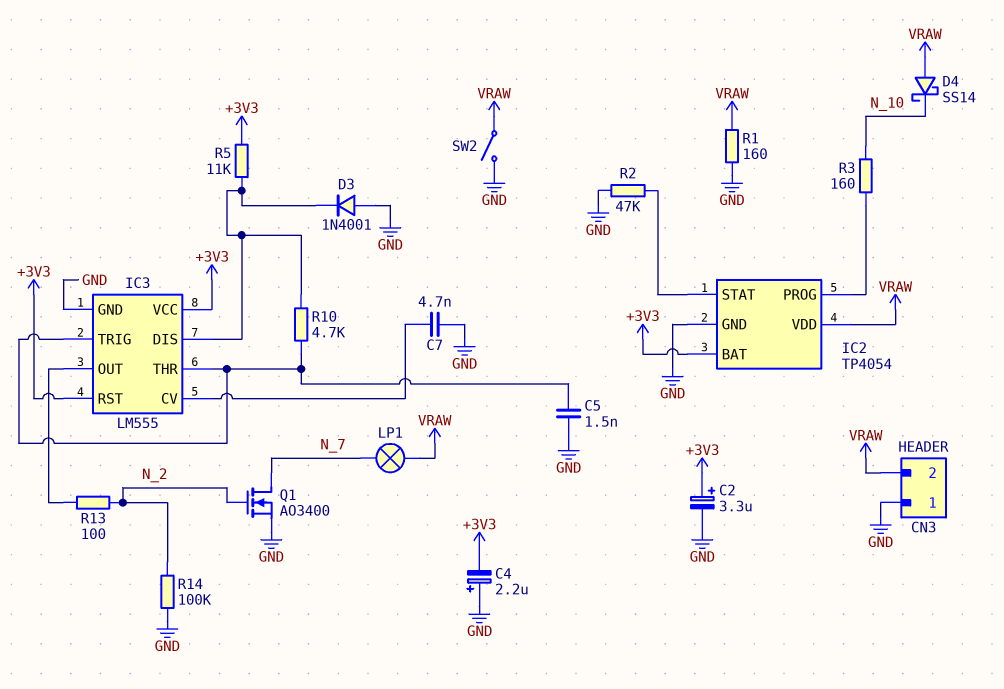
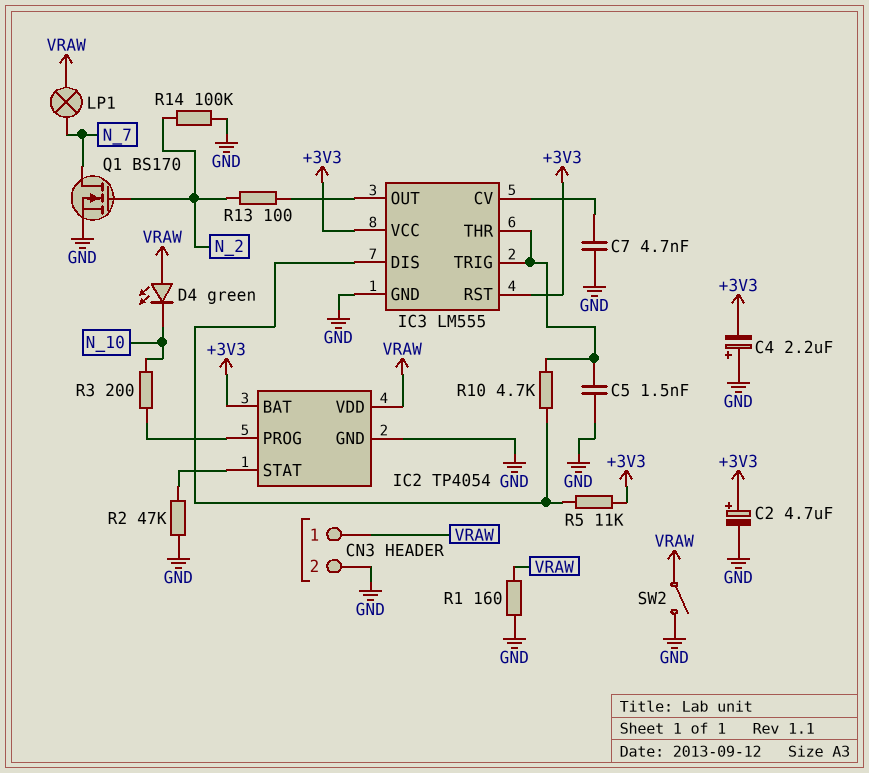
C2: 3.3uF (plus +3V3, minus GND) -> 4.7uF (plus +3V3, minus GND)
CN3 pin 1: GND -> VRAW
CN3 pin 2: VRAW -> GND
D3: diode 1N4001 (A GND, K IC3/DIS) -> none
D4: schottky SS14 (A VRAW, K N_10) -> LED green (A VRAW, K N_10)
Q1: NMOS AO3400 (G N_2, D N_7, S GND) -> NMOS BS170 (G N_2, D N_7, S GND)
R3: 160 (IC2/PROG, N_10) -> 200 (IC2/PROG, N_10)

